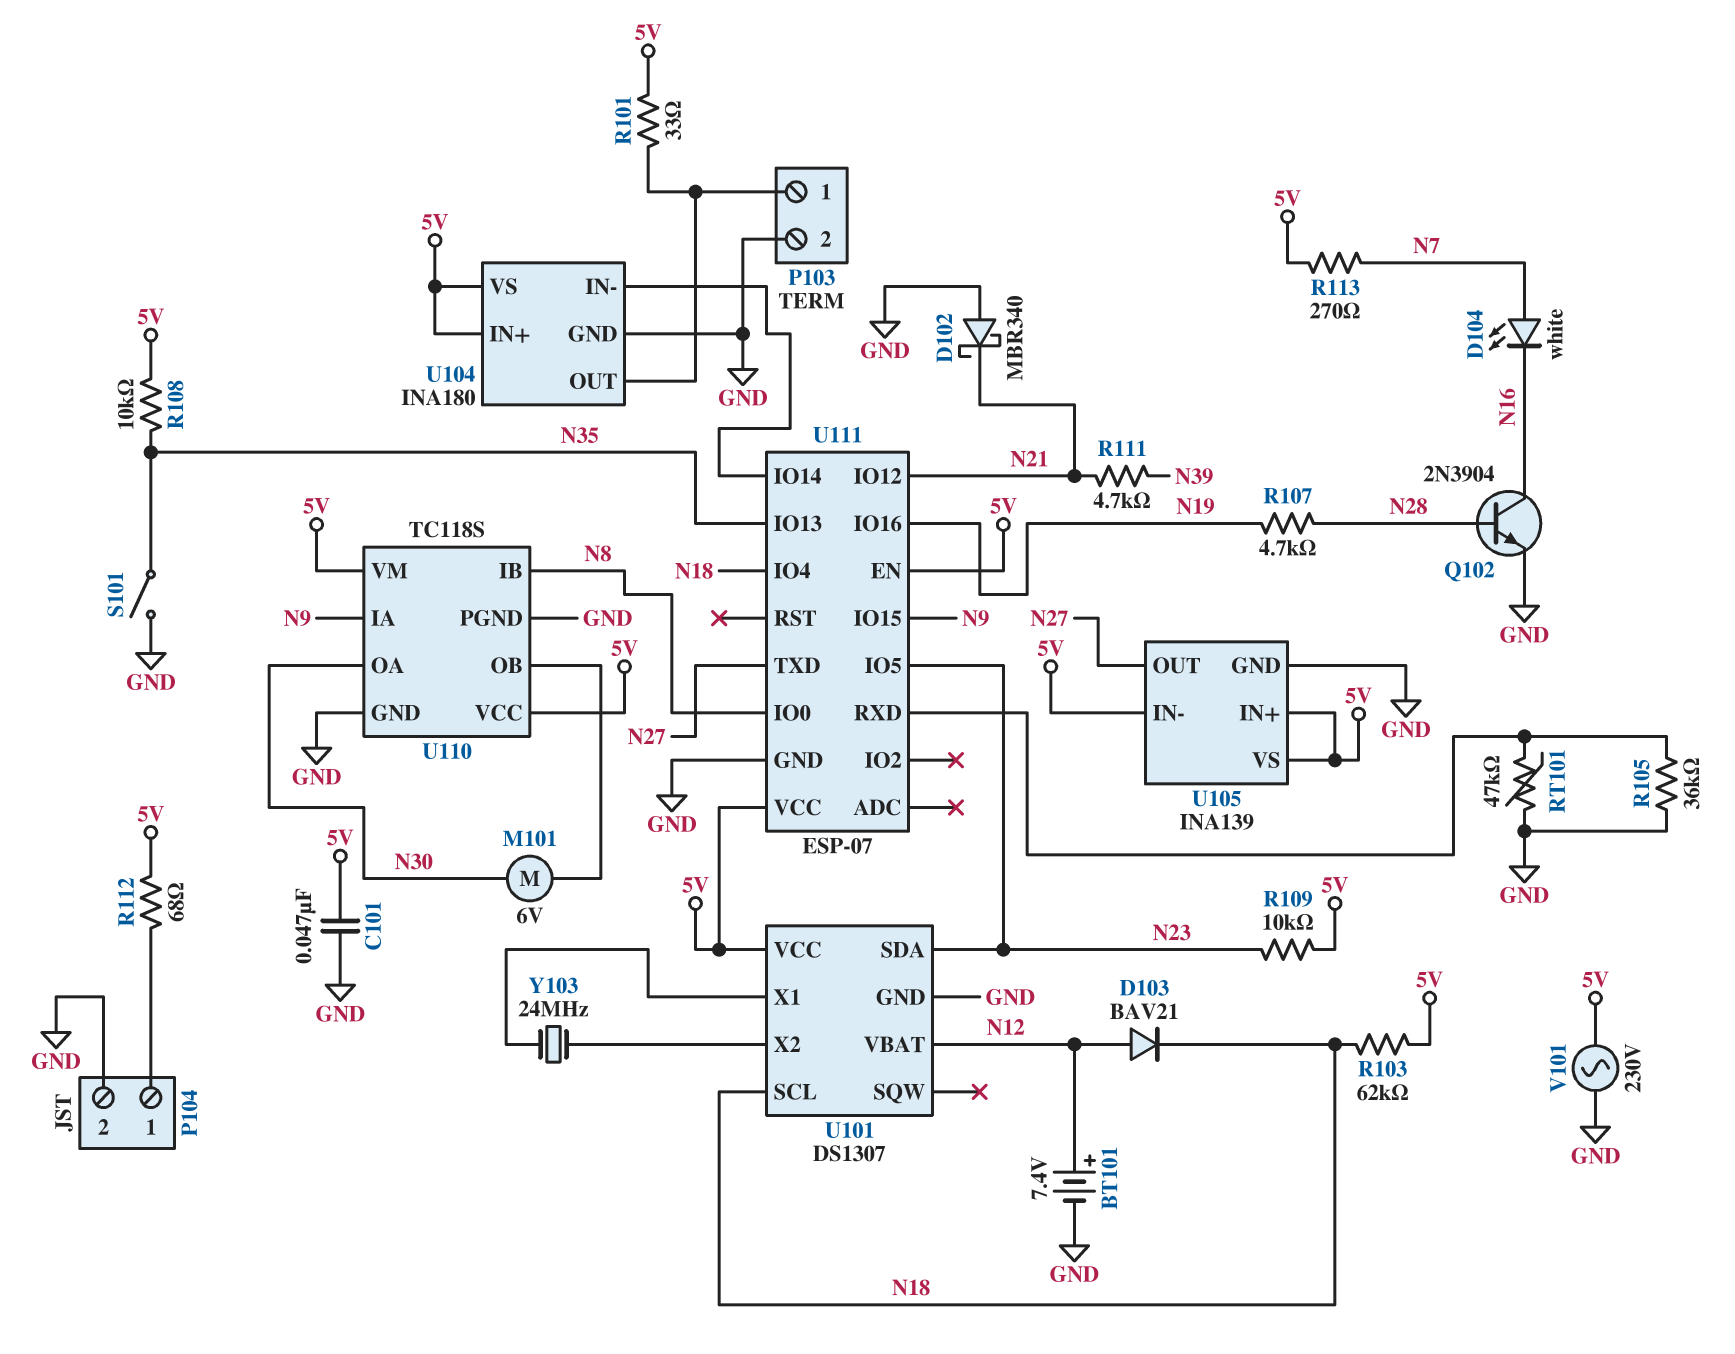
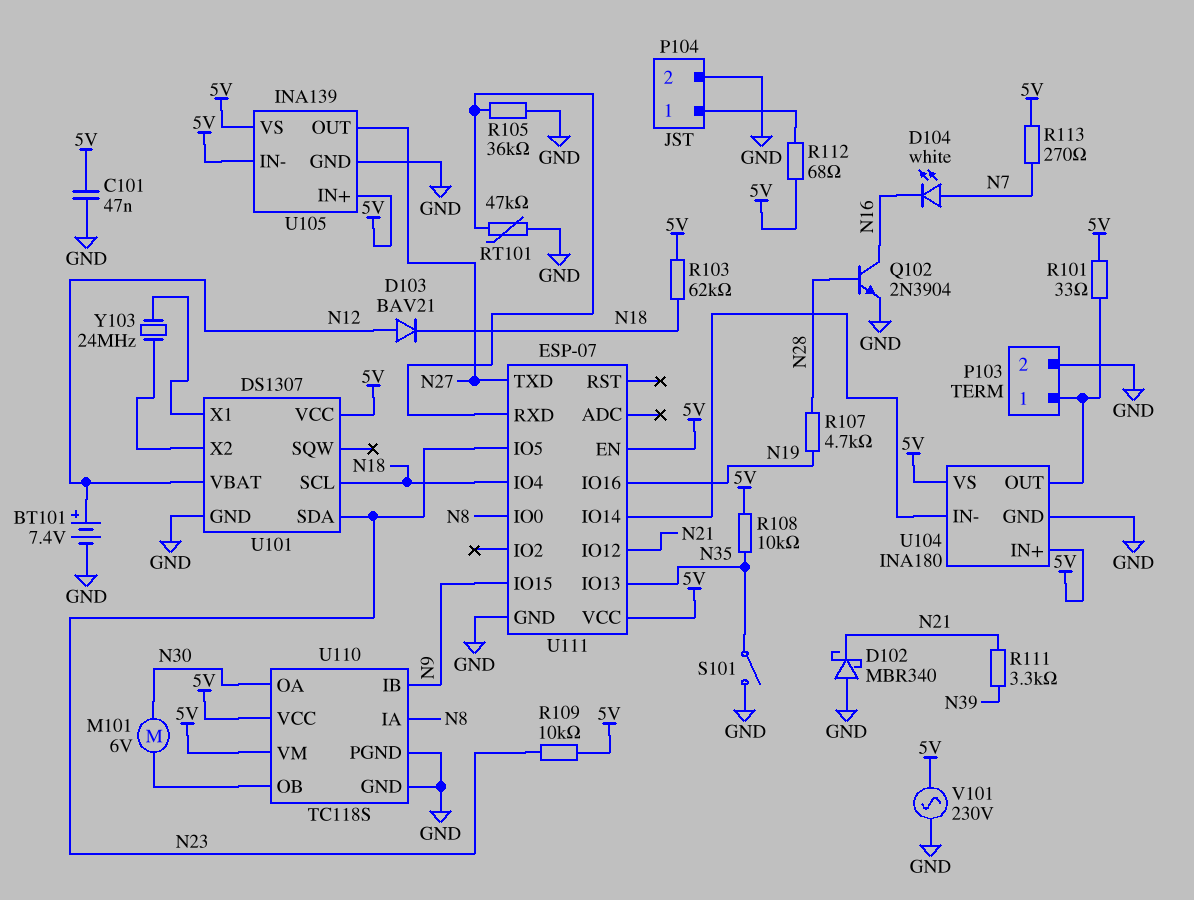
R111: 4.7k (N21, N39) -> 3.3k (N21, N39)
U110 pin IA: N9 -> N8
U110 pin IB: N8 -> N9

